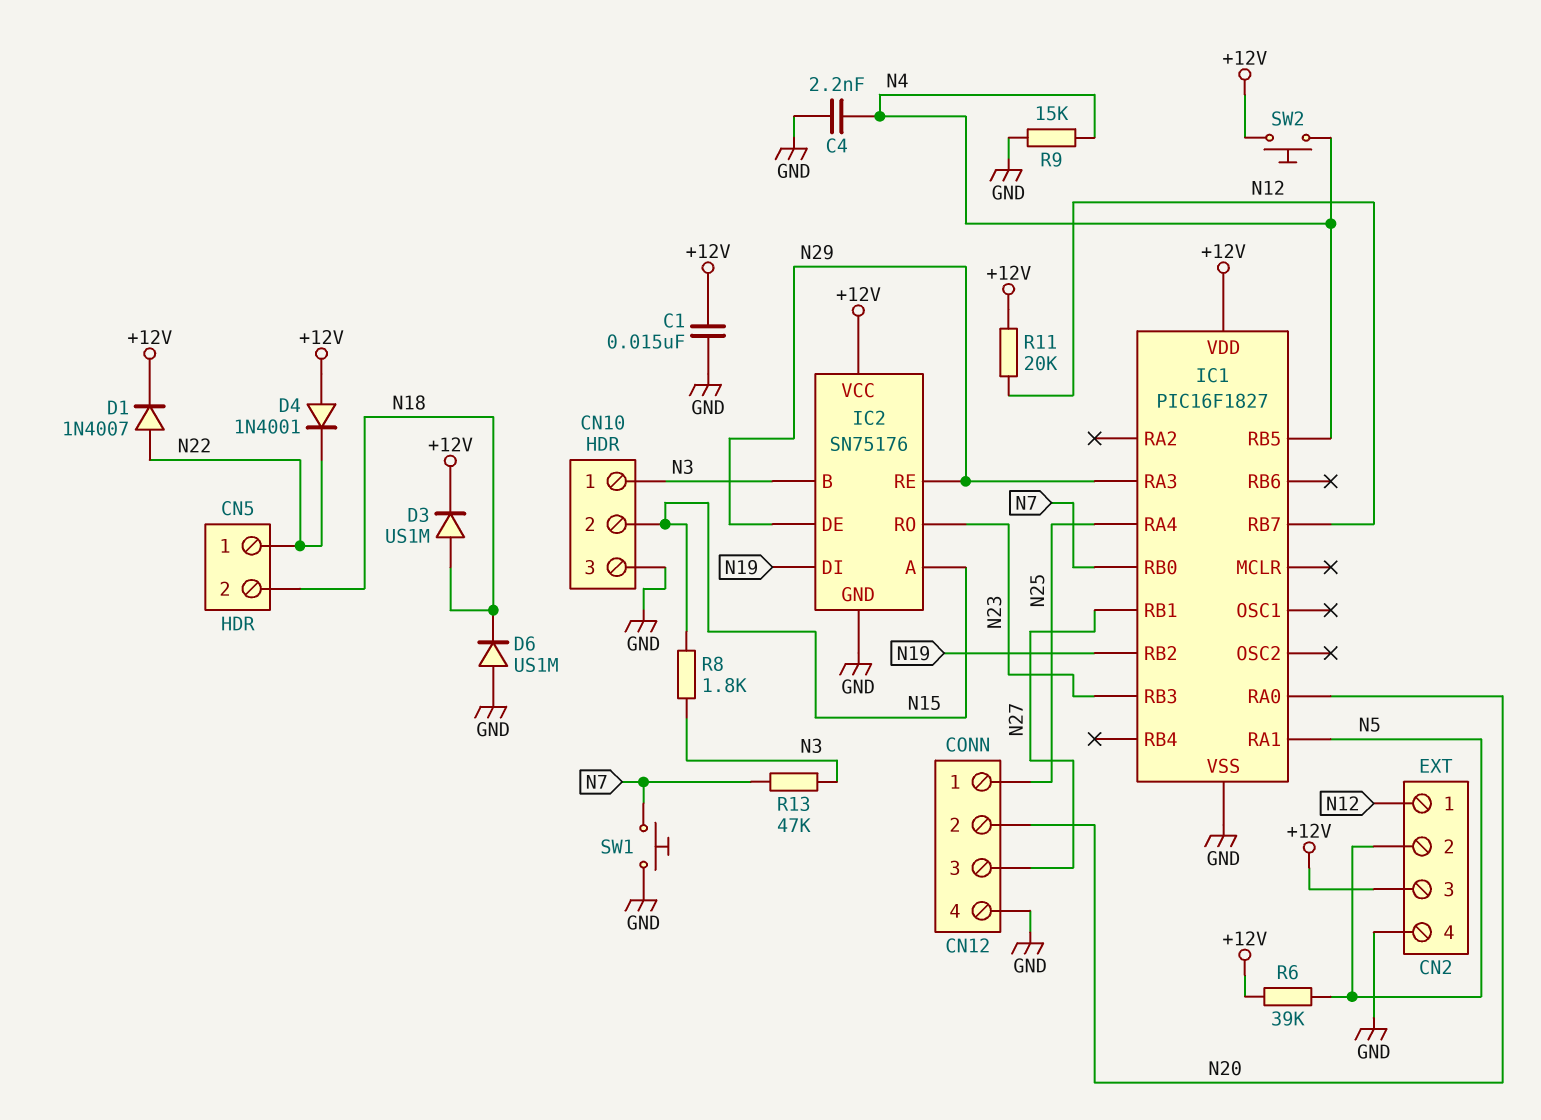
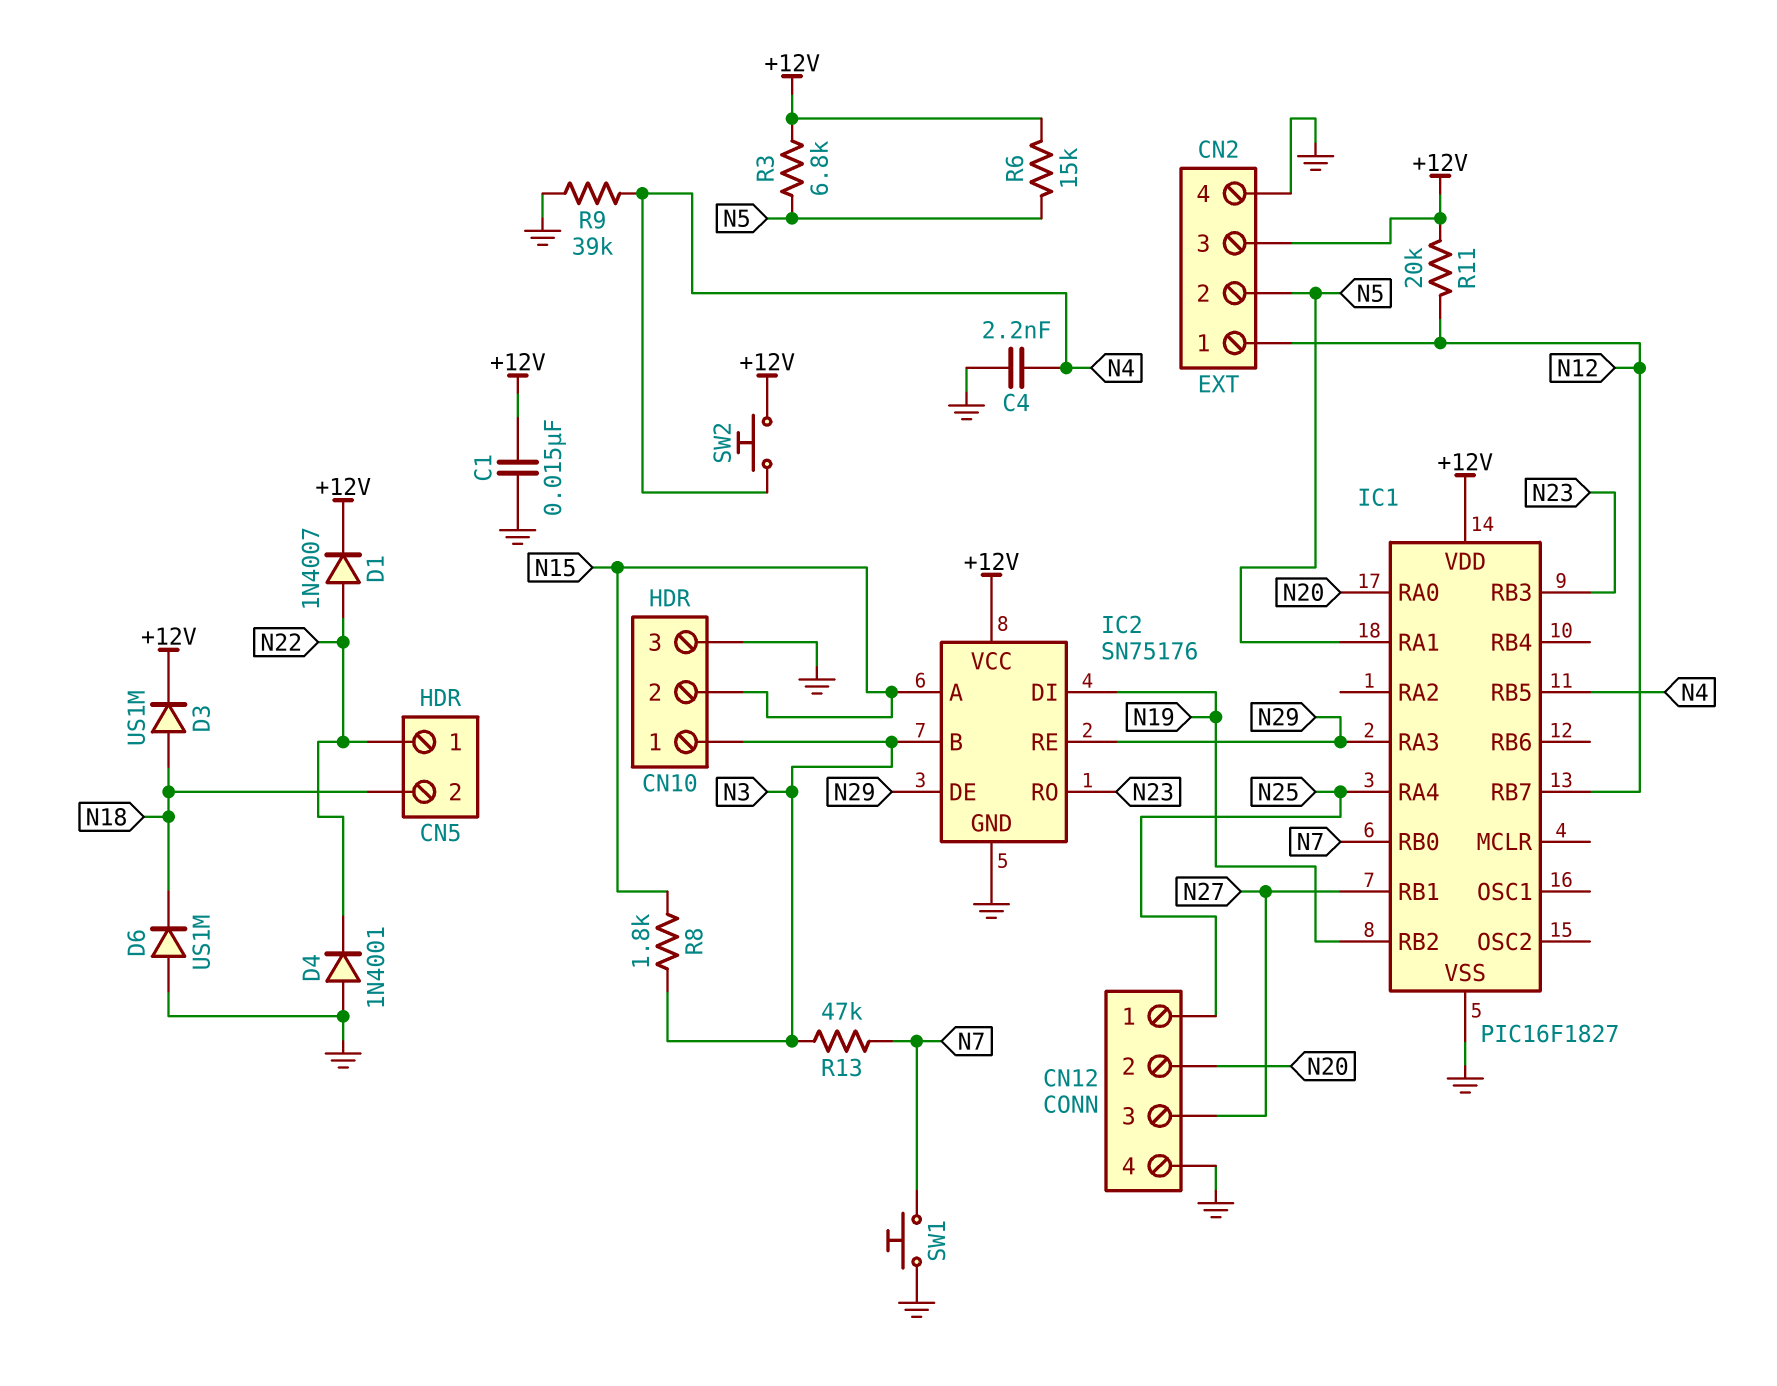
D4: diode 1N4001 (A +12V, K N22) -> diode 1N4001 (A GND, K N22)
R3: none -> 6.8k (+12V, N5)
R6: 39k (+12V, N5) -> 15k (+12V, N5)
R9: 15k (GND, N4) -> 39k (GND, N4)

